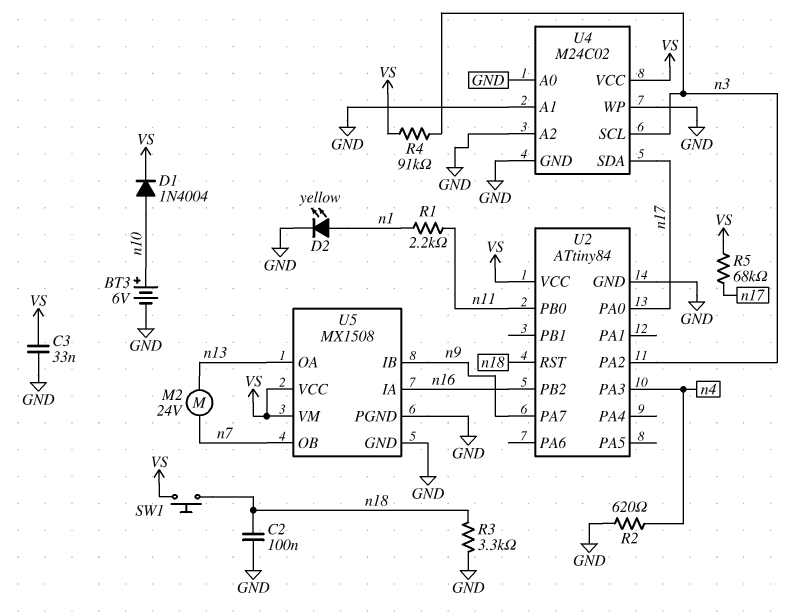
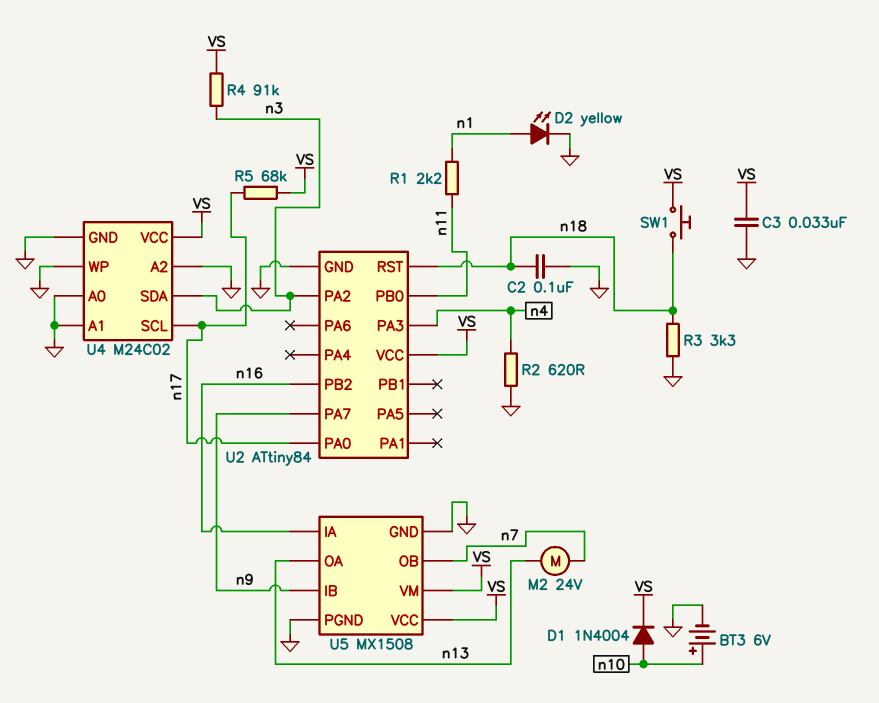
U4 pin SCL: n3 -> n17
U4 pin SDA: n17 -> n3

